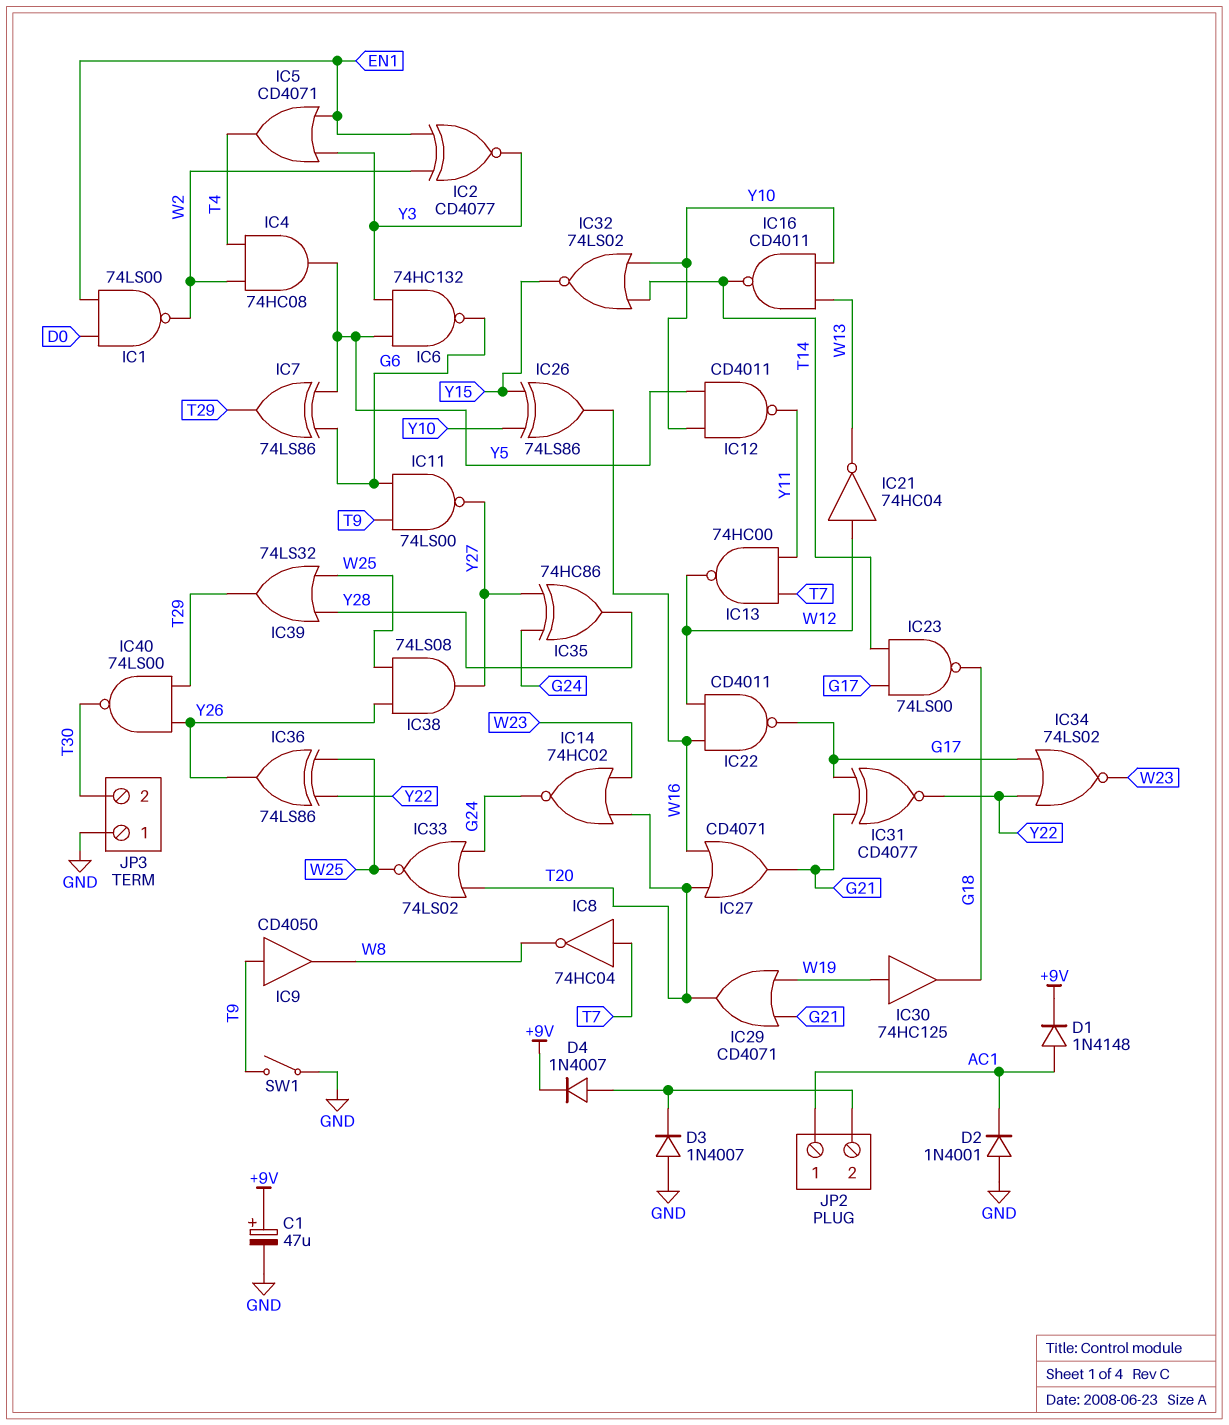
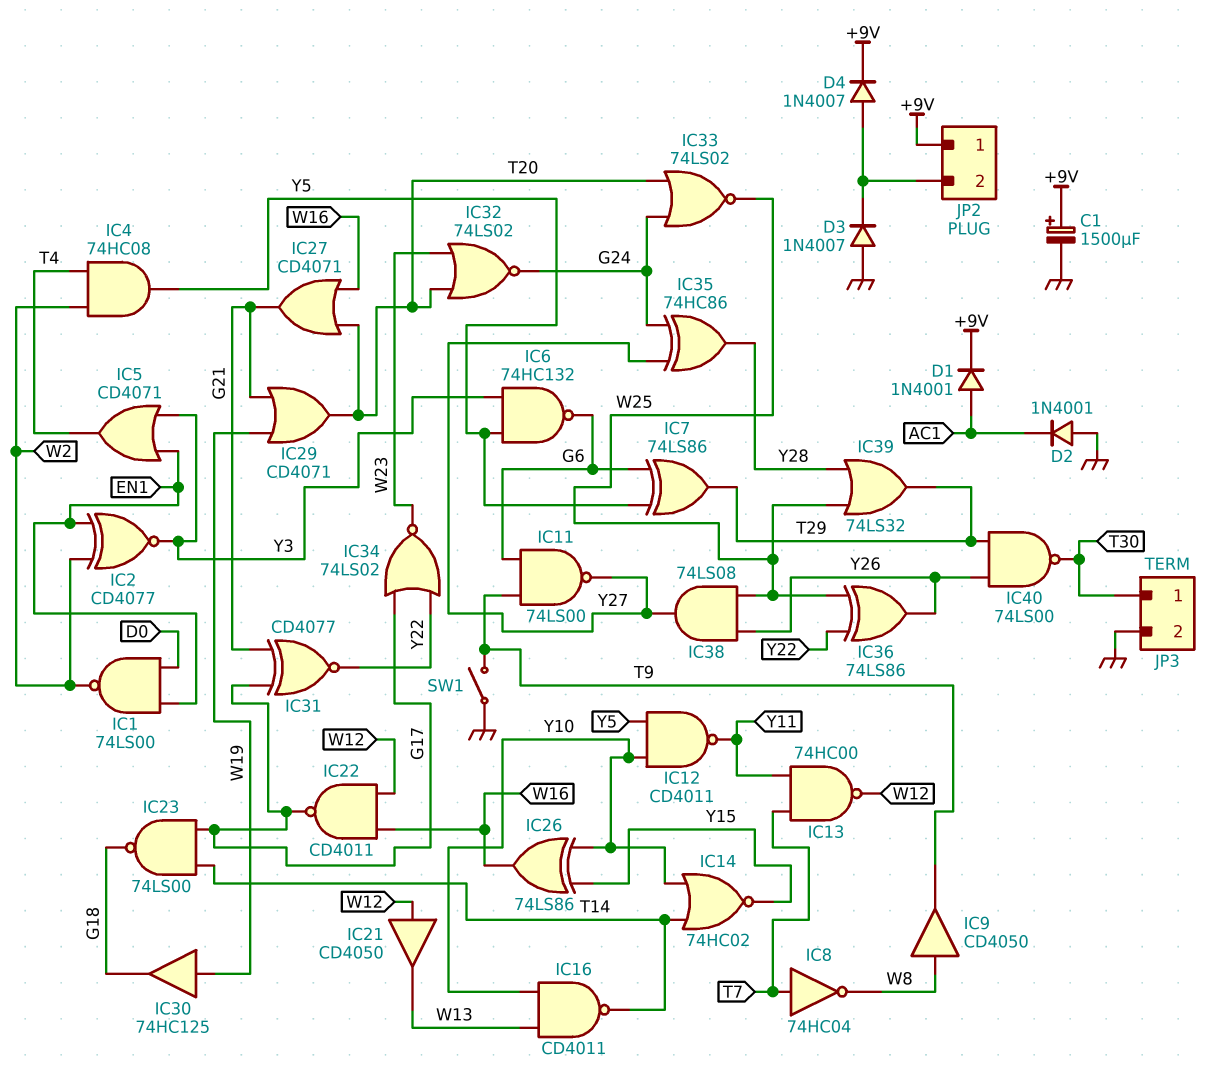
C1: 47uF (plus +9V, minus GND) -> 1500uF (plus +9V, minus GND)
D1: diode 1N4148 (A AC1, K +9V) -> diode 1N4001 (A AC1, K +9V)
IC9: buffer CD4050 (in T9, out W8) -> buffer CD4050 (in W8, out T9)
IC14: NOR 74HC02 (in T20, in W23, out G24) -> NOR 74HC02 (in T14, in Y10, out Y15)
IC21: NOT 74HC04 (in W12, out W13) -> buffer CD4050 (in W12, out W13)
IC32: NOR 74LS02 (in T14, in Y10, out Y15) -> NOR 74LS02 (in T20, in W23, out G24)
JP2 pin 1: AC1 -> +9V
JP3 pin 1: GND -> T30
JP3 pin 2: T30 -> GND

